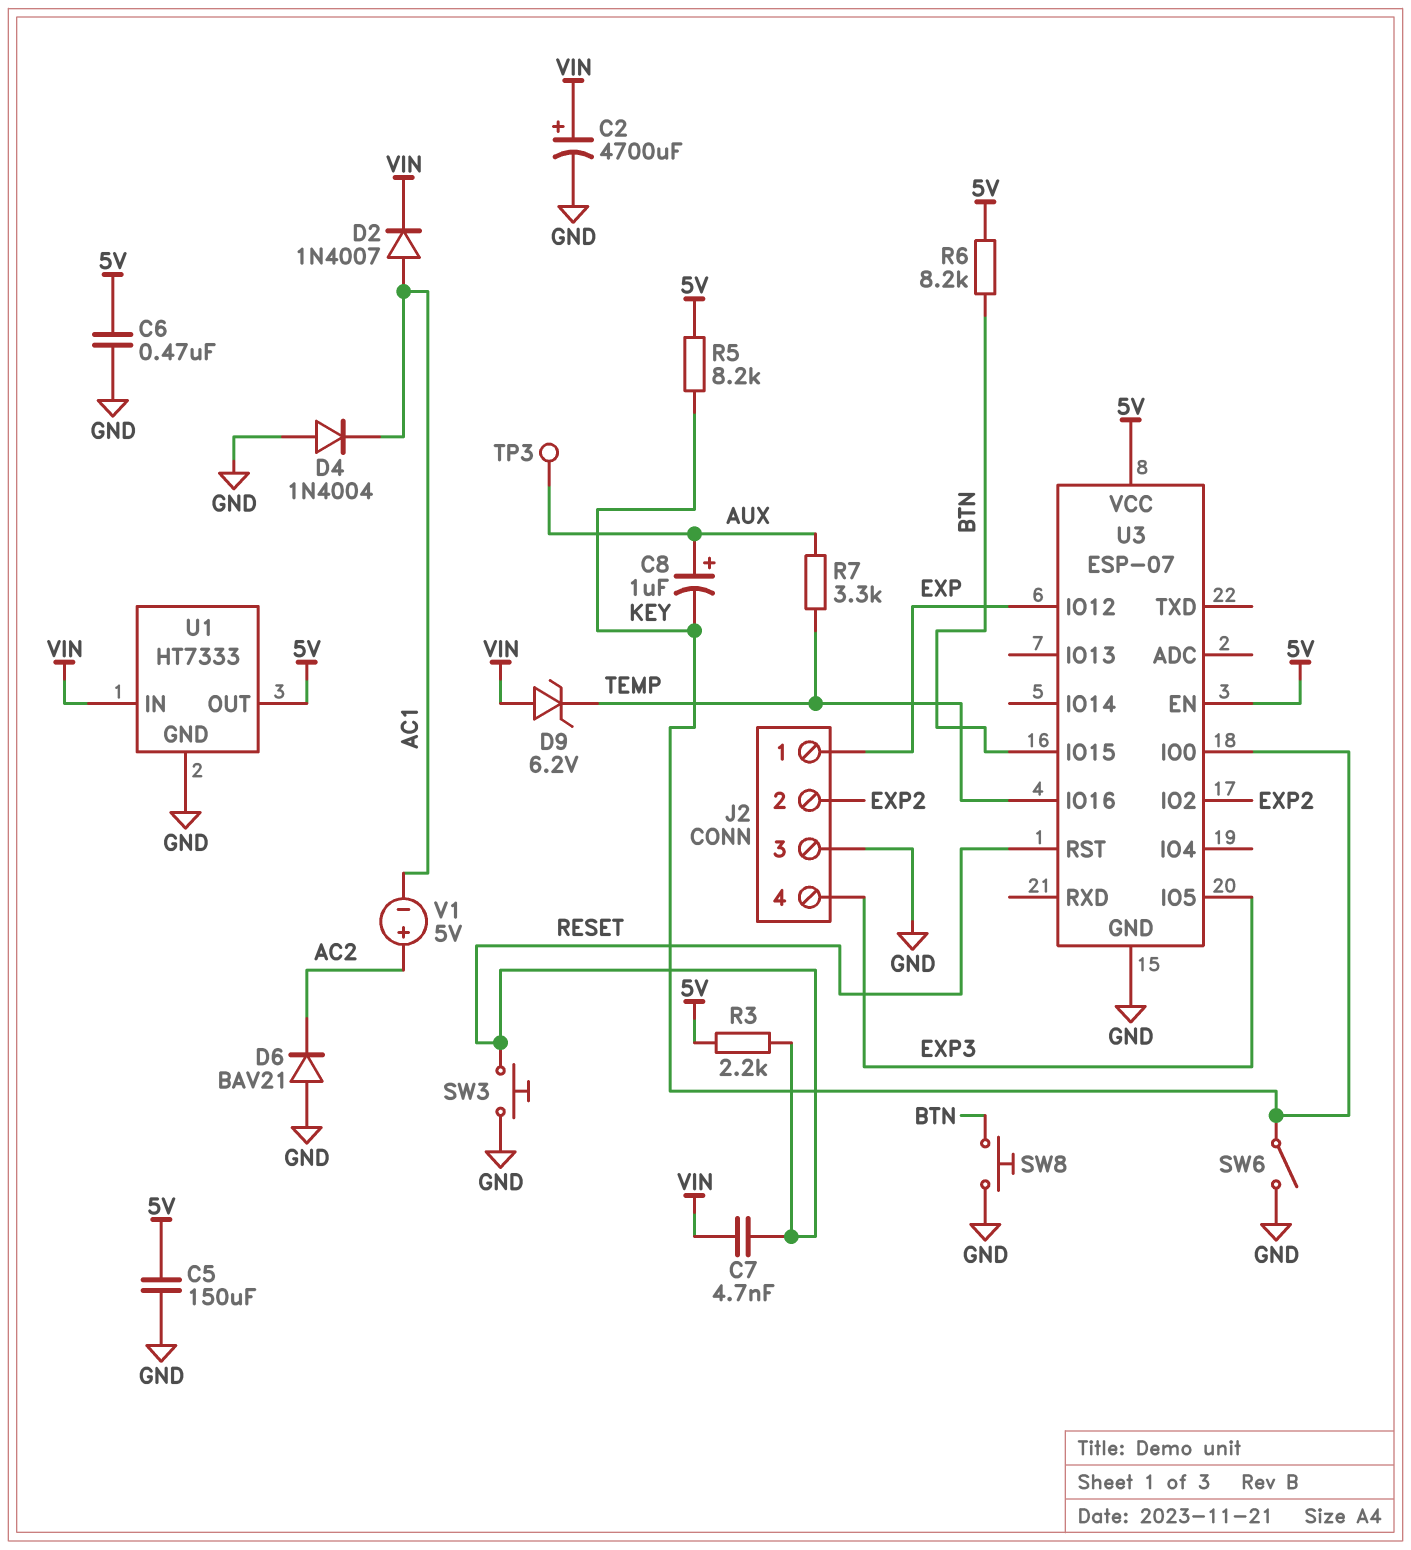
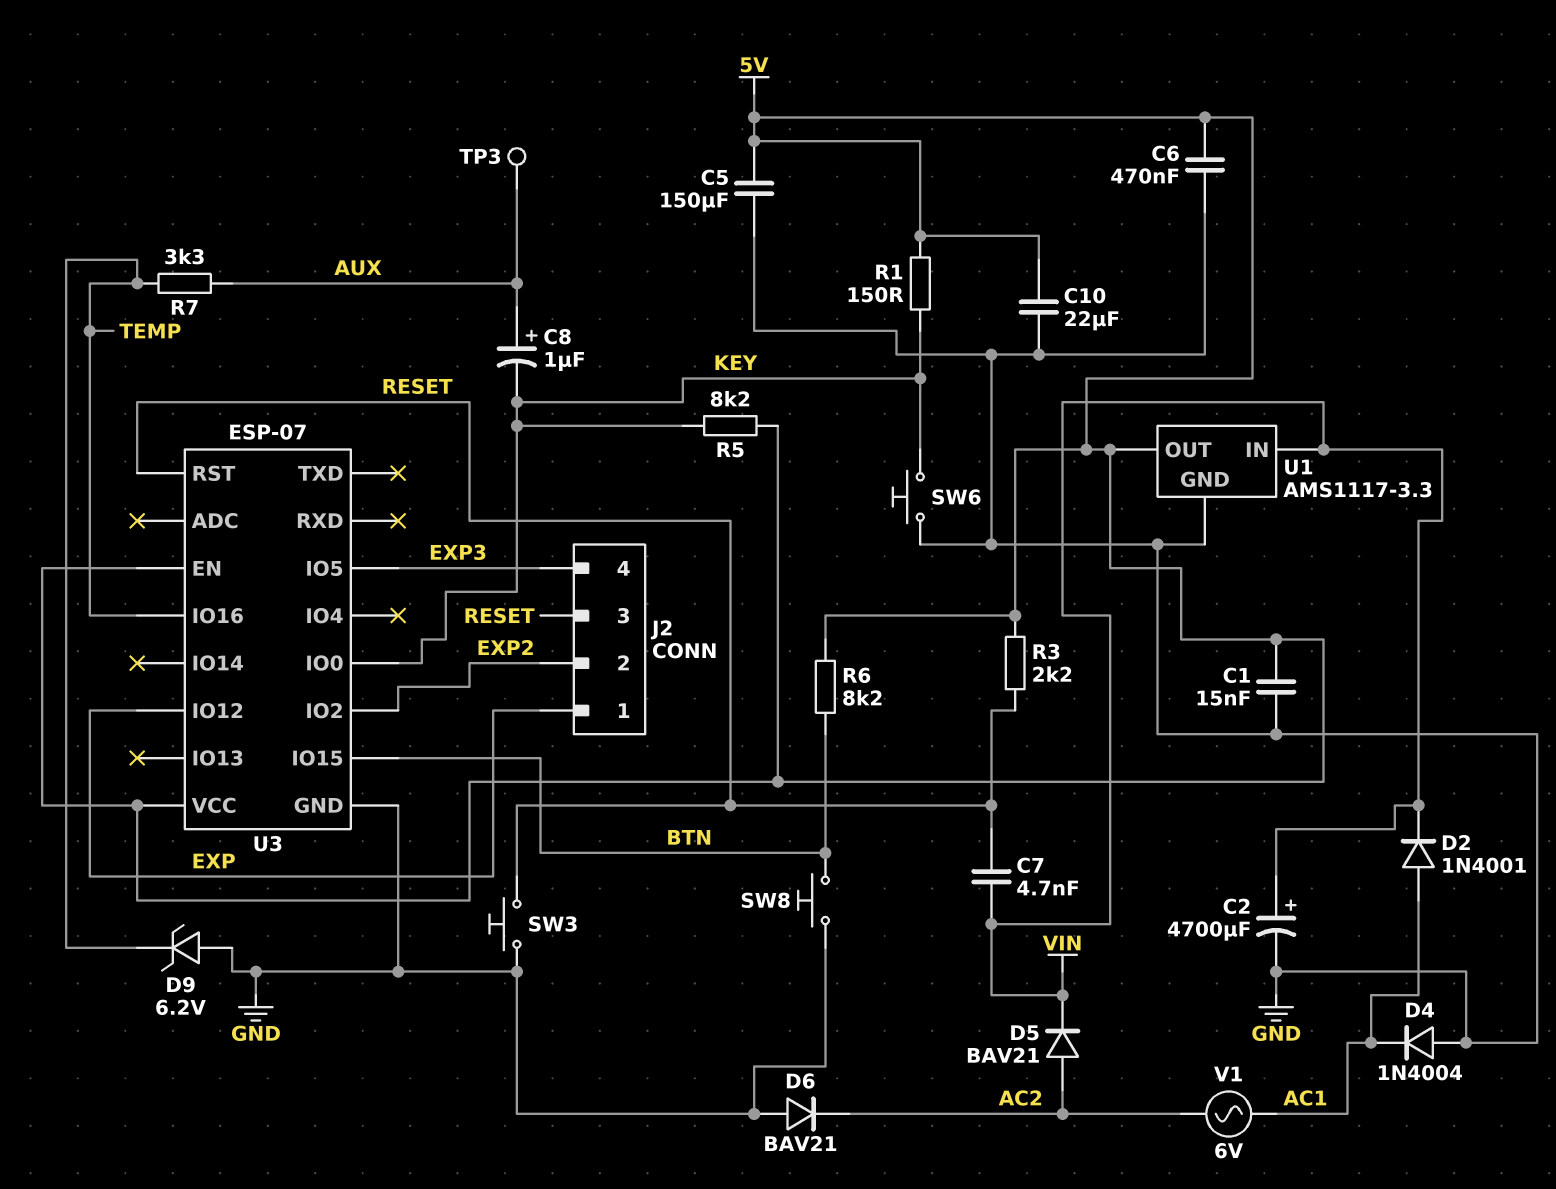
C1: none -> 15nF (5V, GND)
C10: none -> 22uF (5V, GND)
D2: diode 1N4007 (A AC1, K VIN) -> diode 1N4001 (A AC1, K VIN)
D5: none -> diode BAV21 (A AC2, K VIN)
D9: zener 6.2V (A VIN, K TEMP) -> zener 6.2V (A GND, K TEMP)
J2 pin 3: GND -> RESET
R1: none -> 150 (5V, KEY)
SW6: switch (GND, KEY) -> button (GND, KEY)
U1: HT7333 -> AMS1117-3.3
V1: 5V (plus AC2, minus AC1) -> AC 6V (AC1, AC2)

